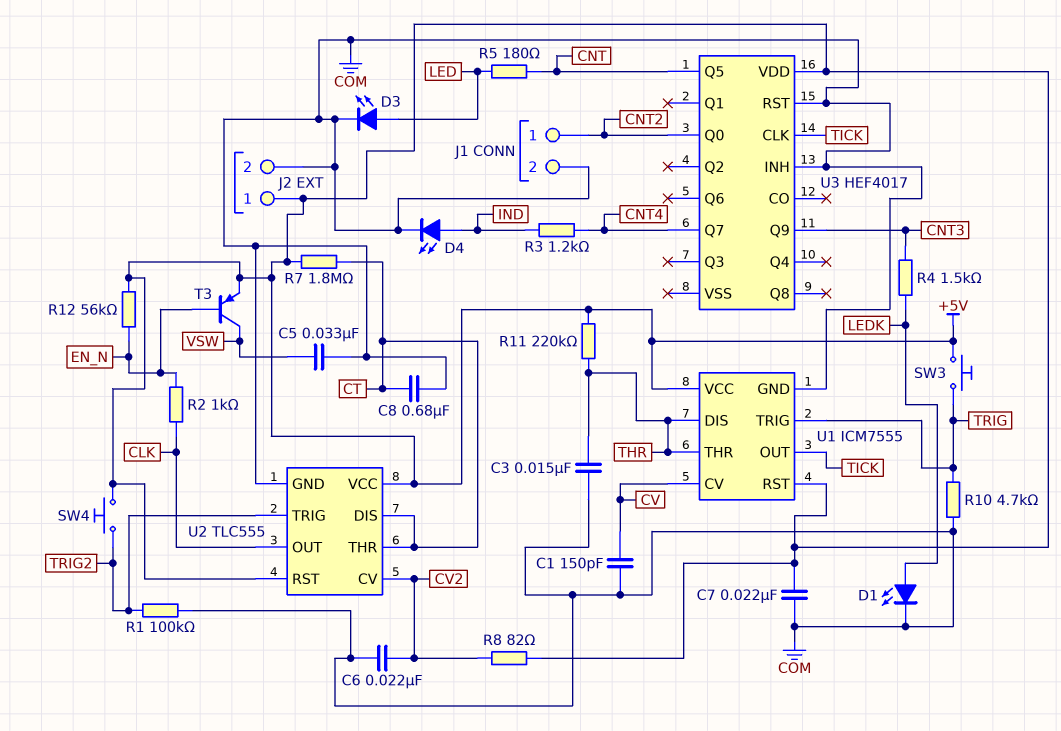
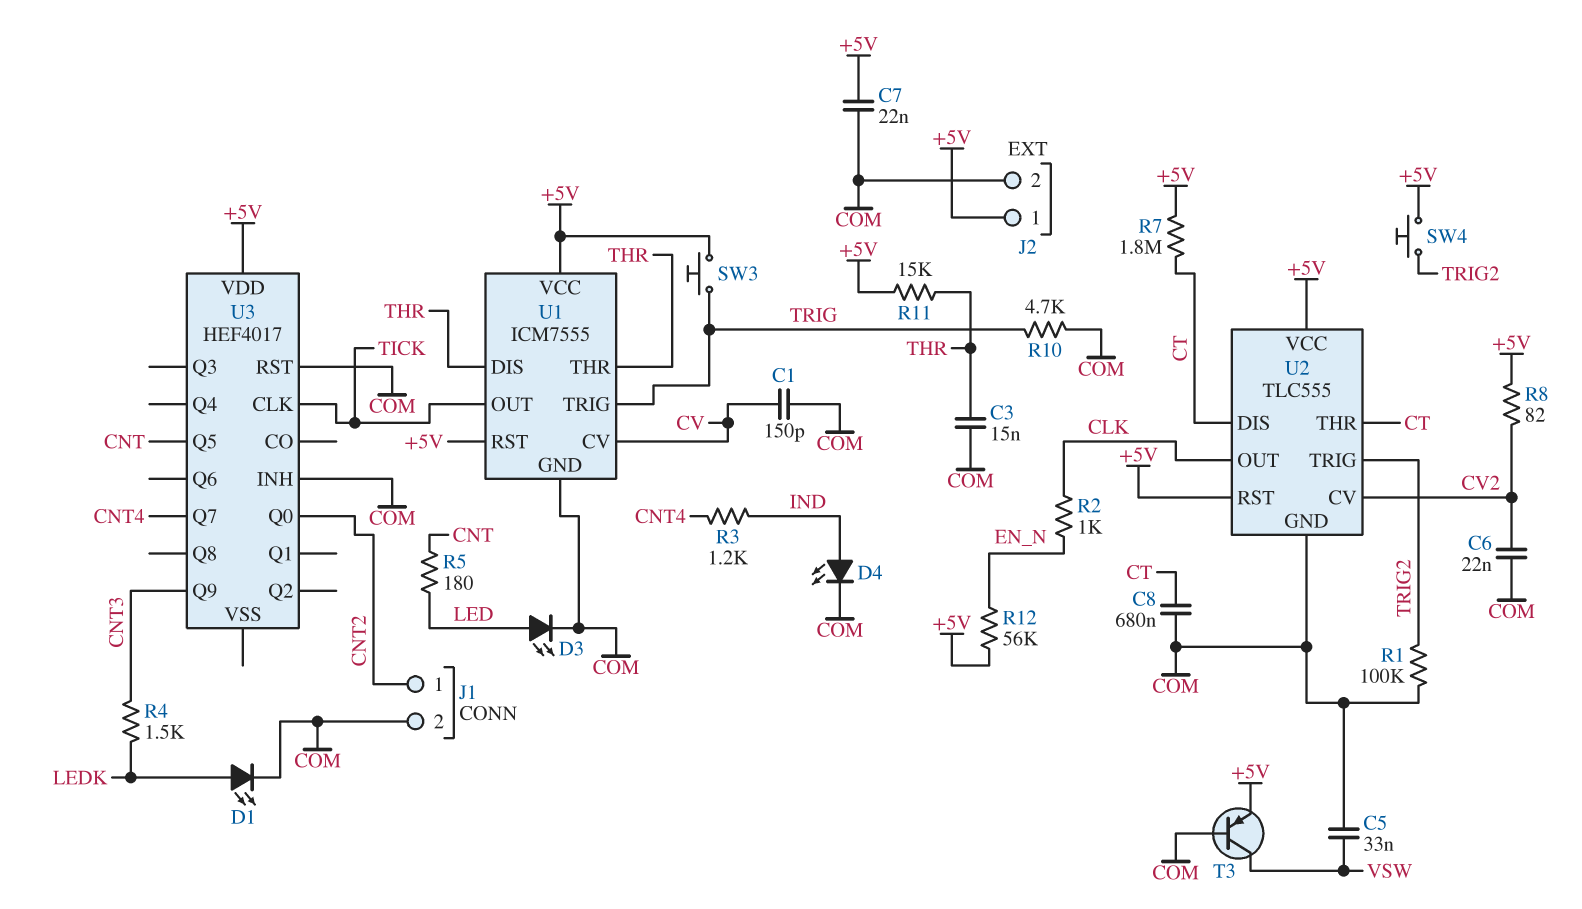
R11: 220k (+5V, THR) -> 15k (+5V, THR)
T3: PNP (B EN_N, C VSW, E +5V) -> PNP (B COM, C VSW, E +5V)

